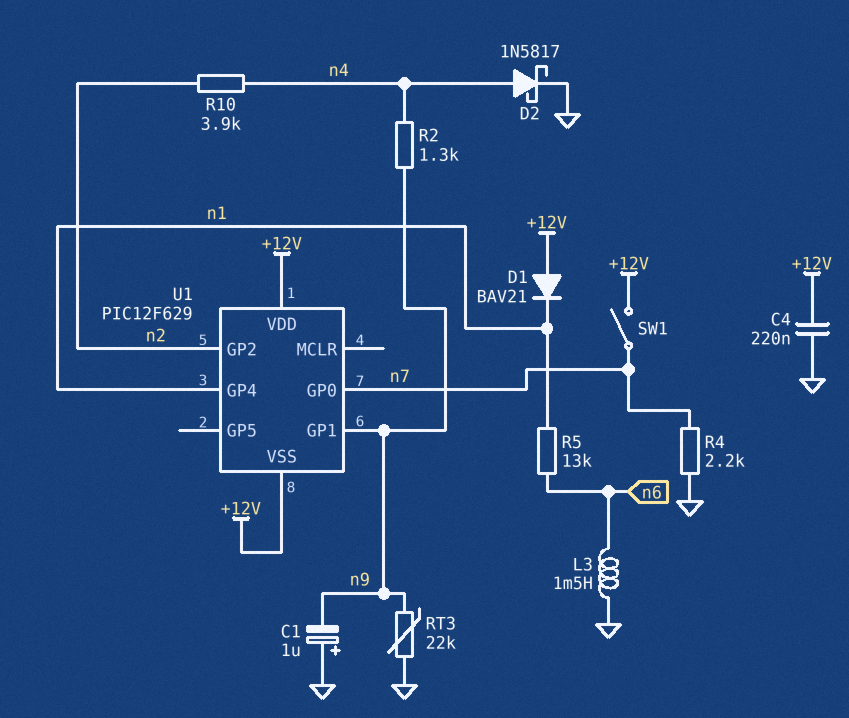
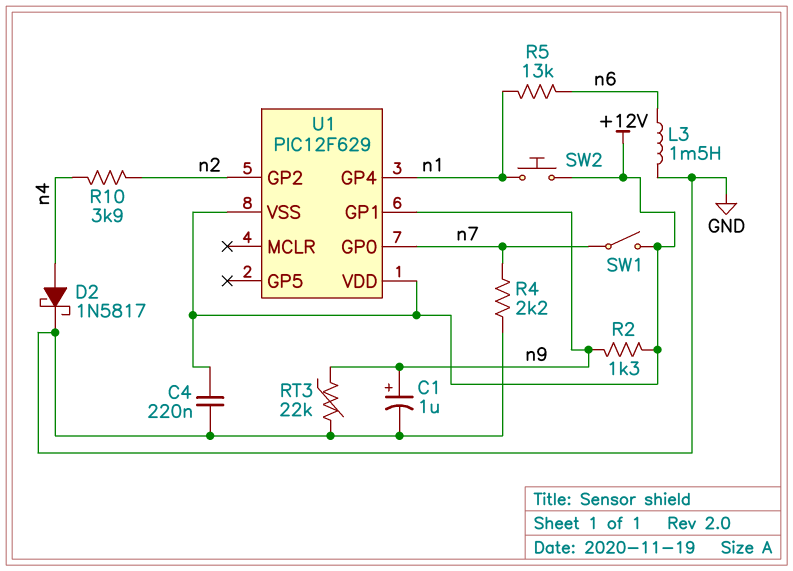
C1: 1uF (plus GND, minus n9) -> 1uF (plus n9, minus GND)
D1: diode BAV21 (A +12V, K n1) -> none
R2: 1.3k (n4, n9) -> 1.3k (+12V, n9)
SW2: none -> button (+12V, n1)

